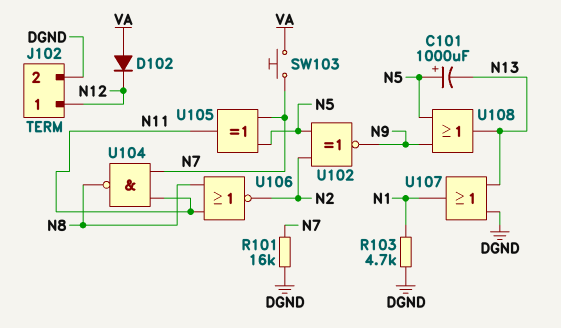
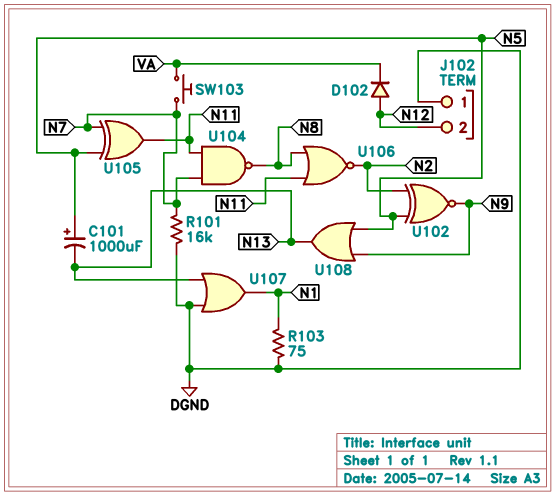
D102: diode (A VA, K N12) -> diode (A N12, K VA)
J102 pin 1: N12 -> DGND
J102 pin 2: DGND -> N12
R103: 4.7k (DGND, N1) -> 75 (DGND, N1)

